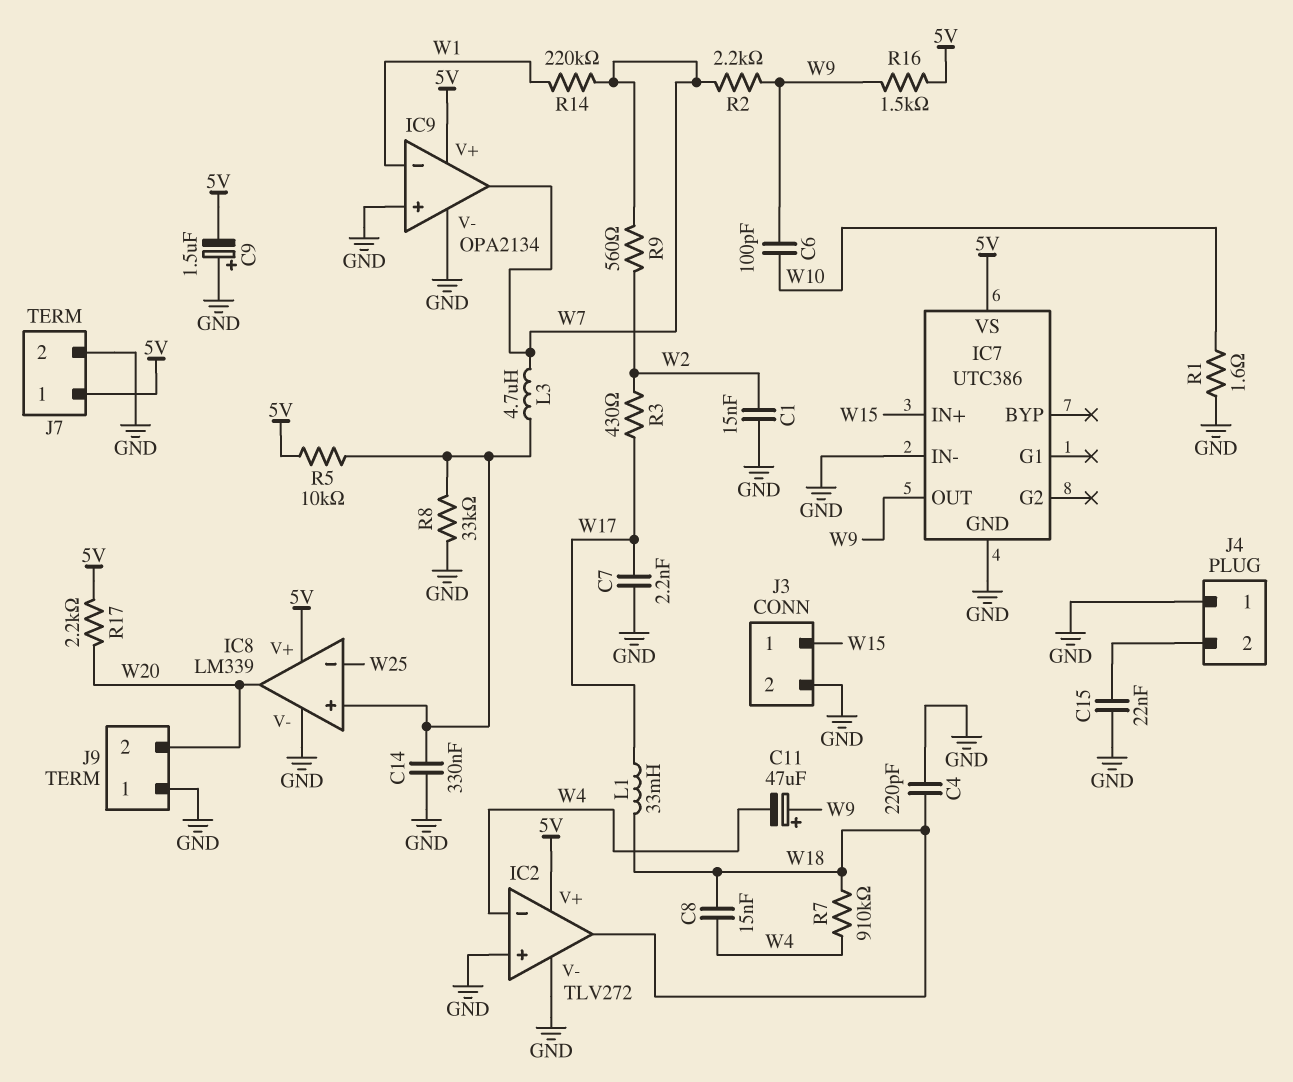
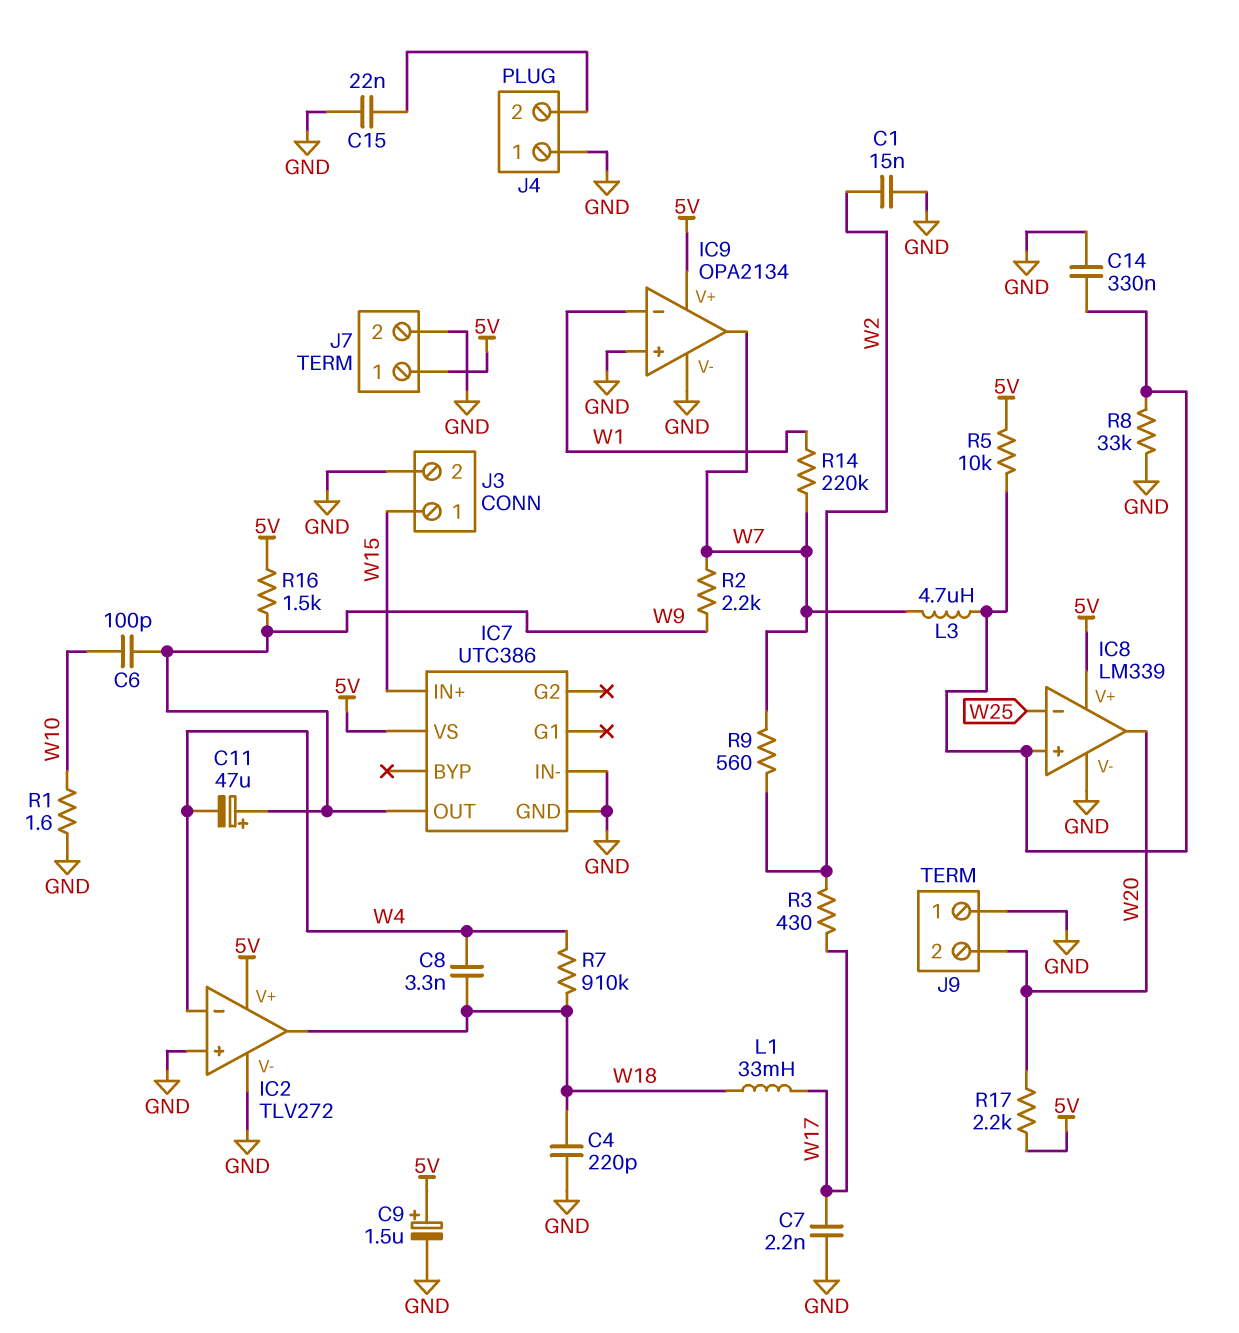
C8: 15nF (W4, W18) -> 3.3nF (W4, W18)
C9: 1.5uF (plus GND, minus 5V) -> 1.5uF (plus 5V, minus GND)

